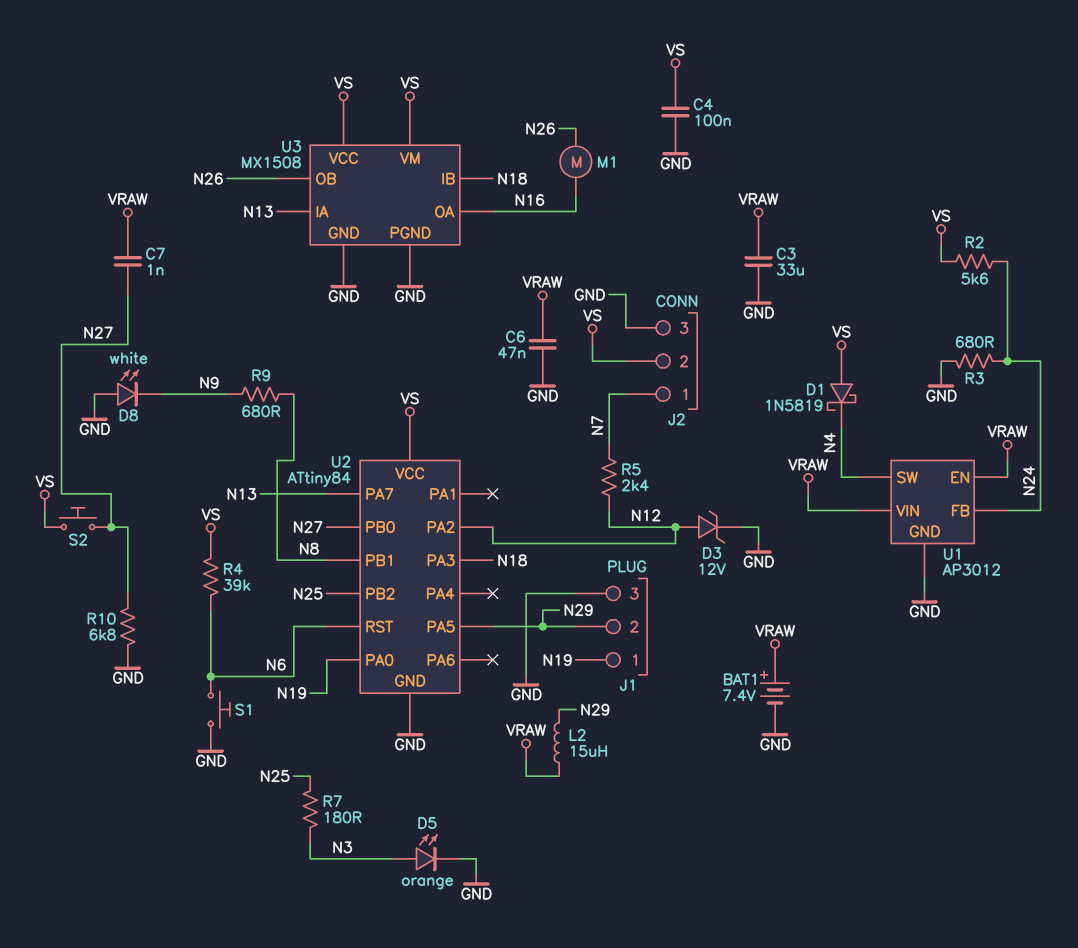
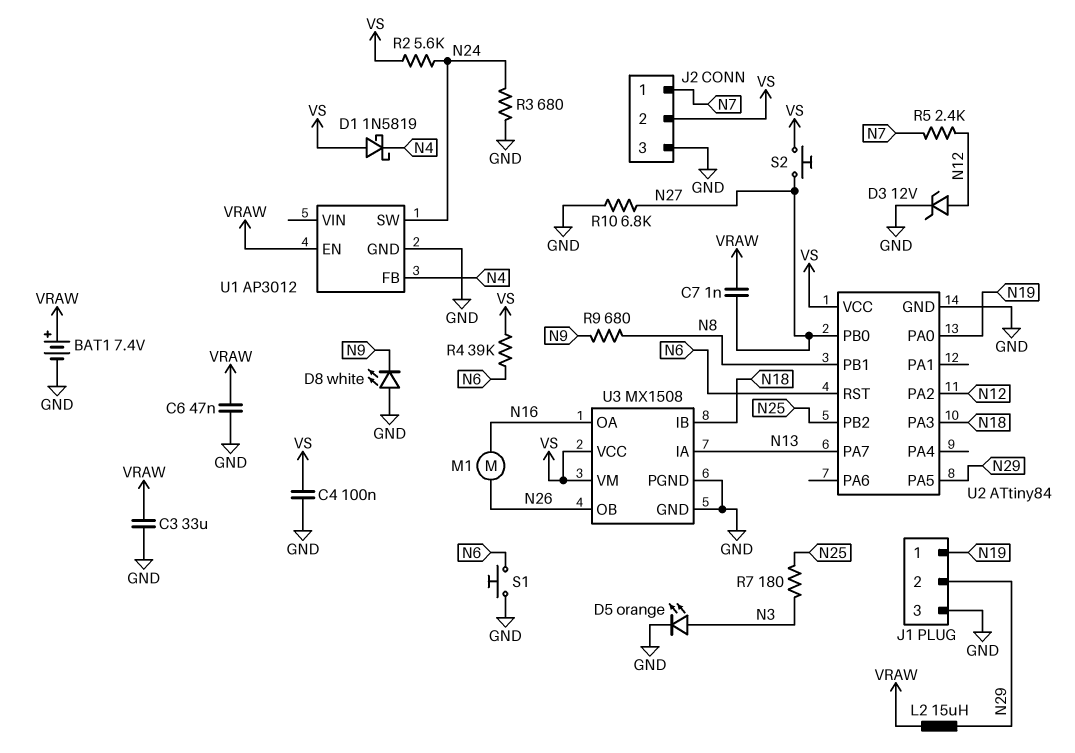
U1 pin FB: N24 -> N4
U1 pin SW: N4 -> N24
U1 pin VIN: VRAW -> none

